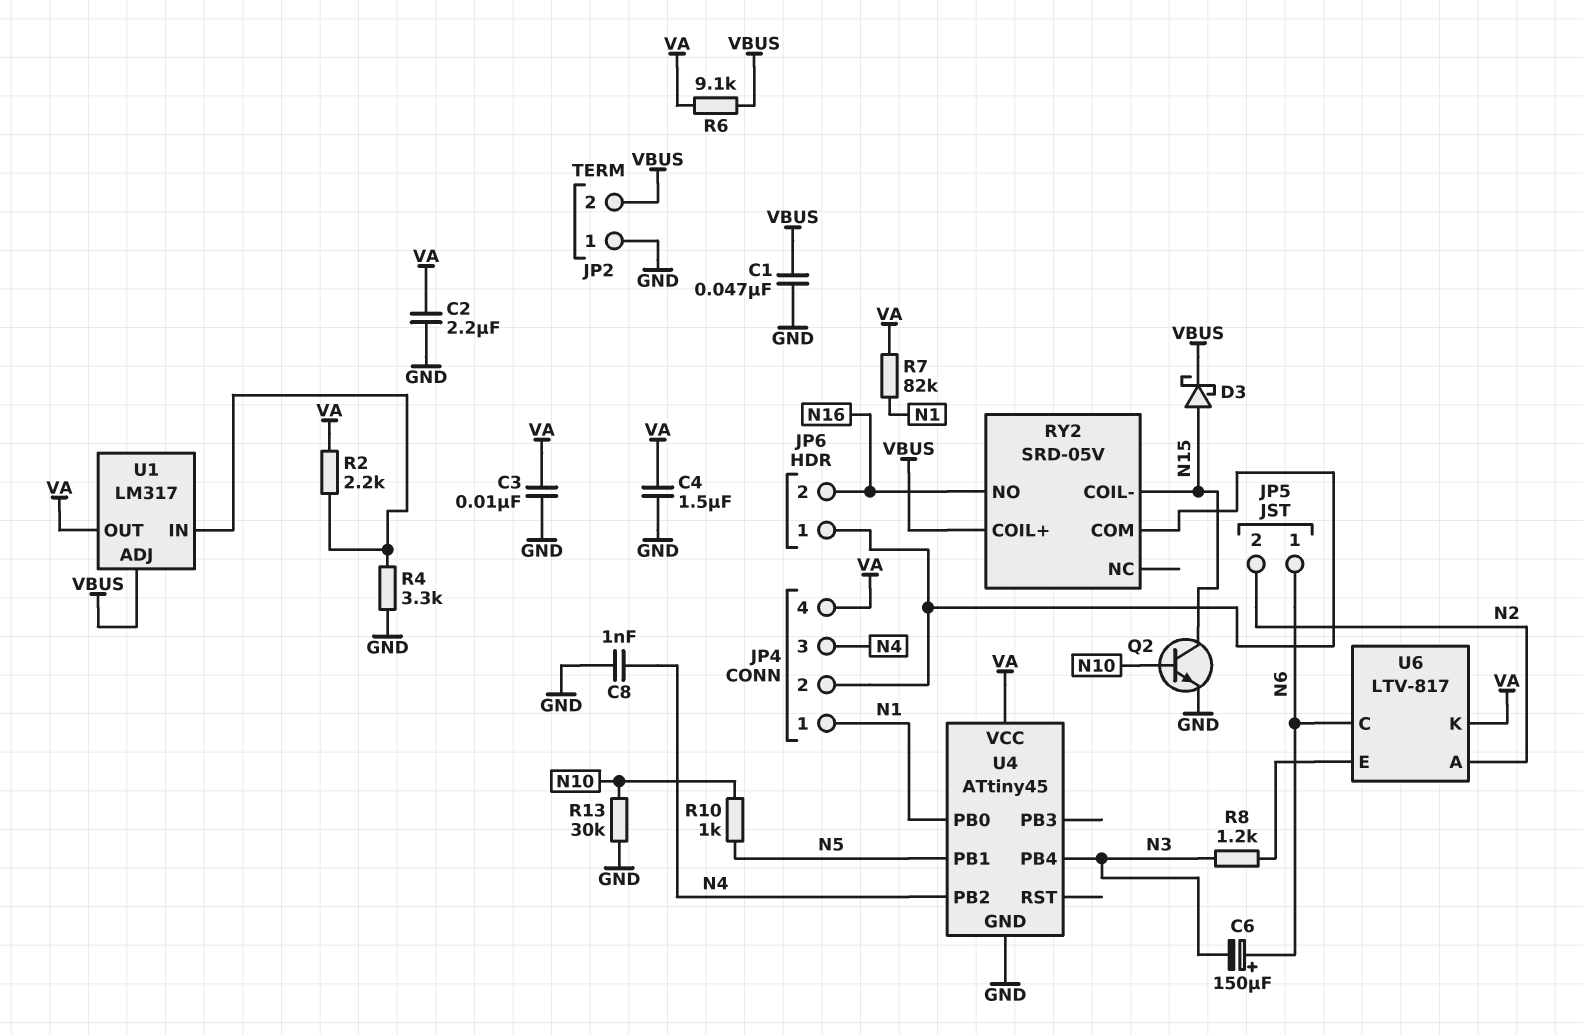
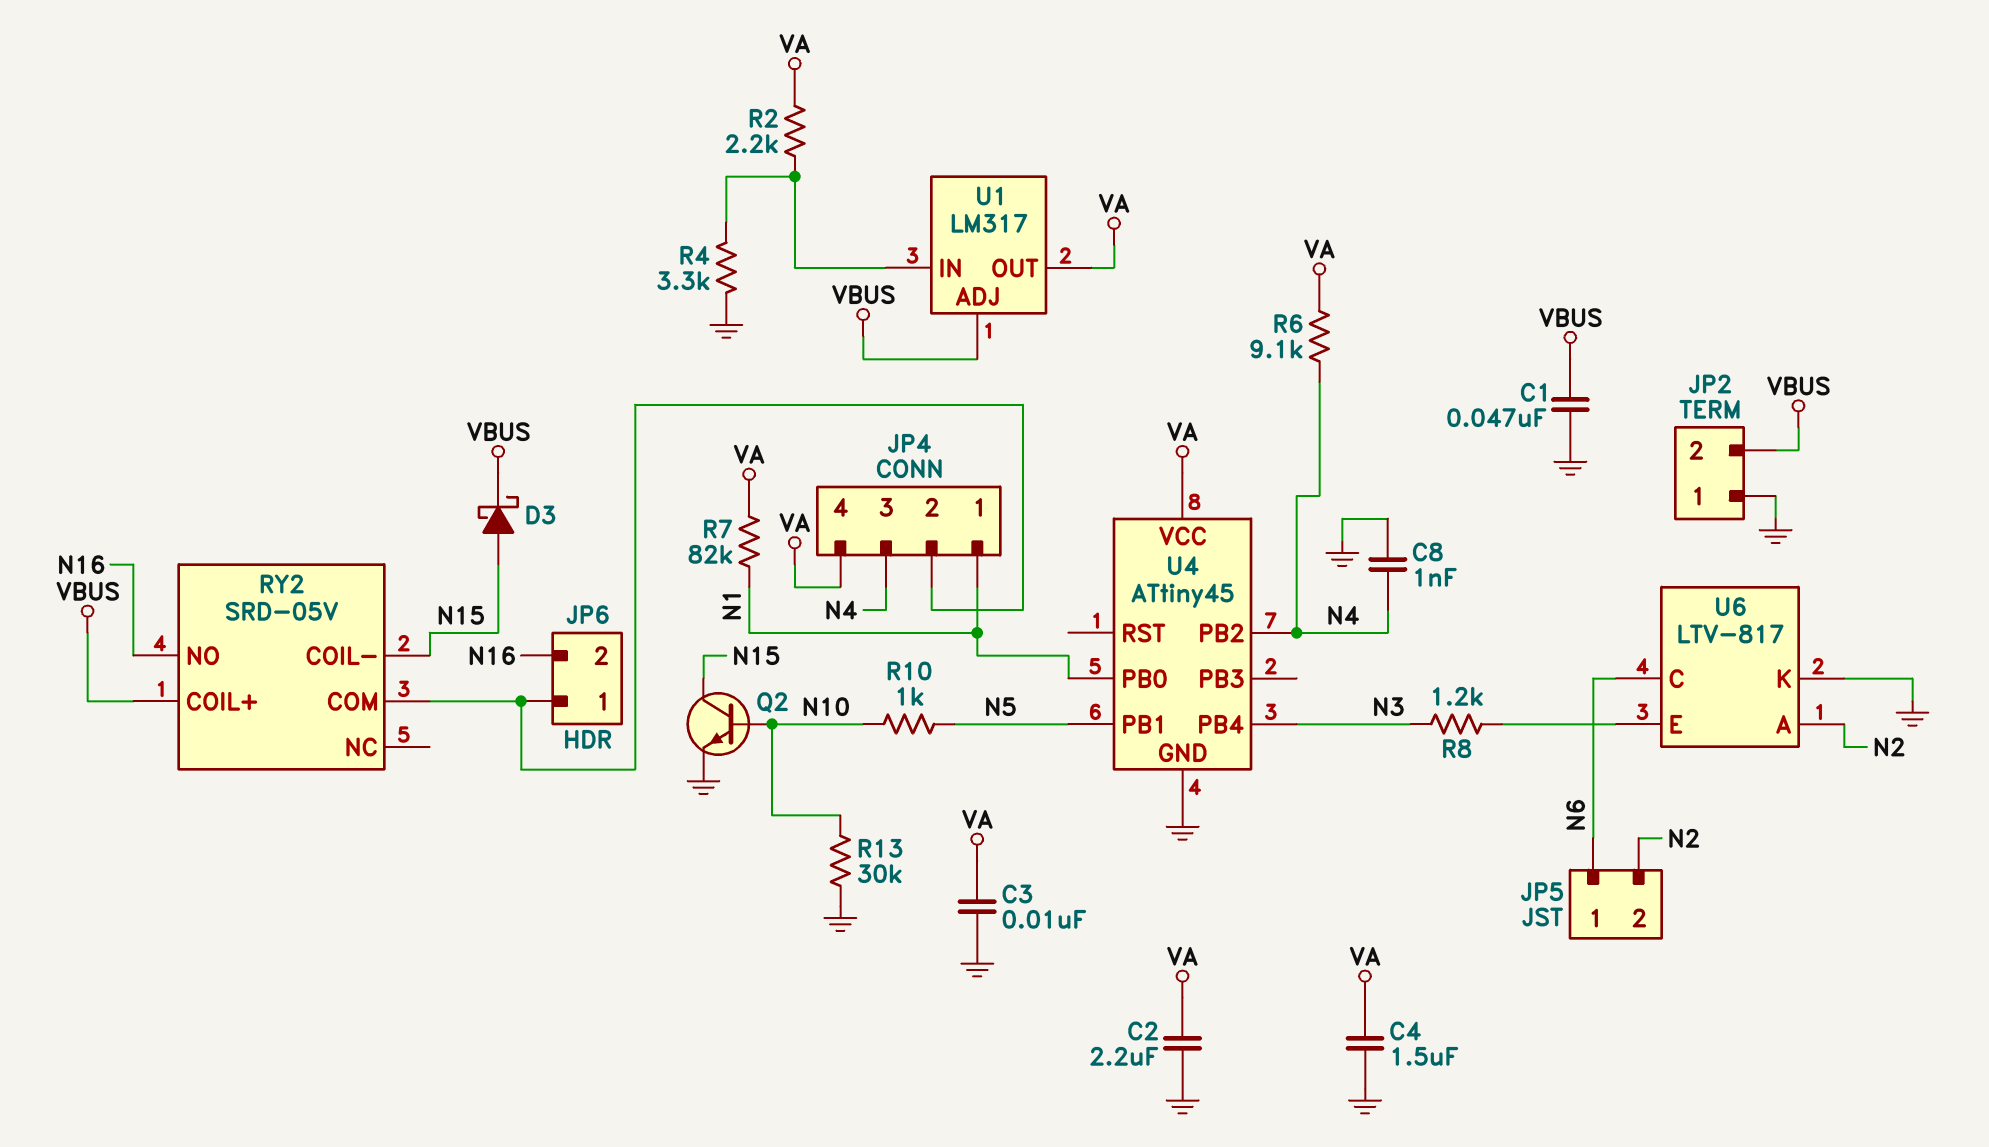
C6: 150uF (plus N6, minus N3) -> none
R6: 9.1k (VA, VBUS) -> 9.1k (N4, VA)
U6 pin K: VA -> GND

